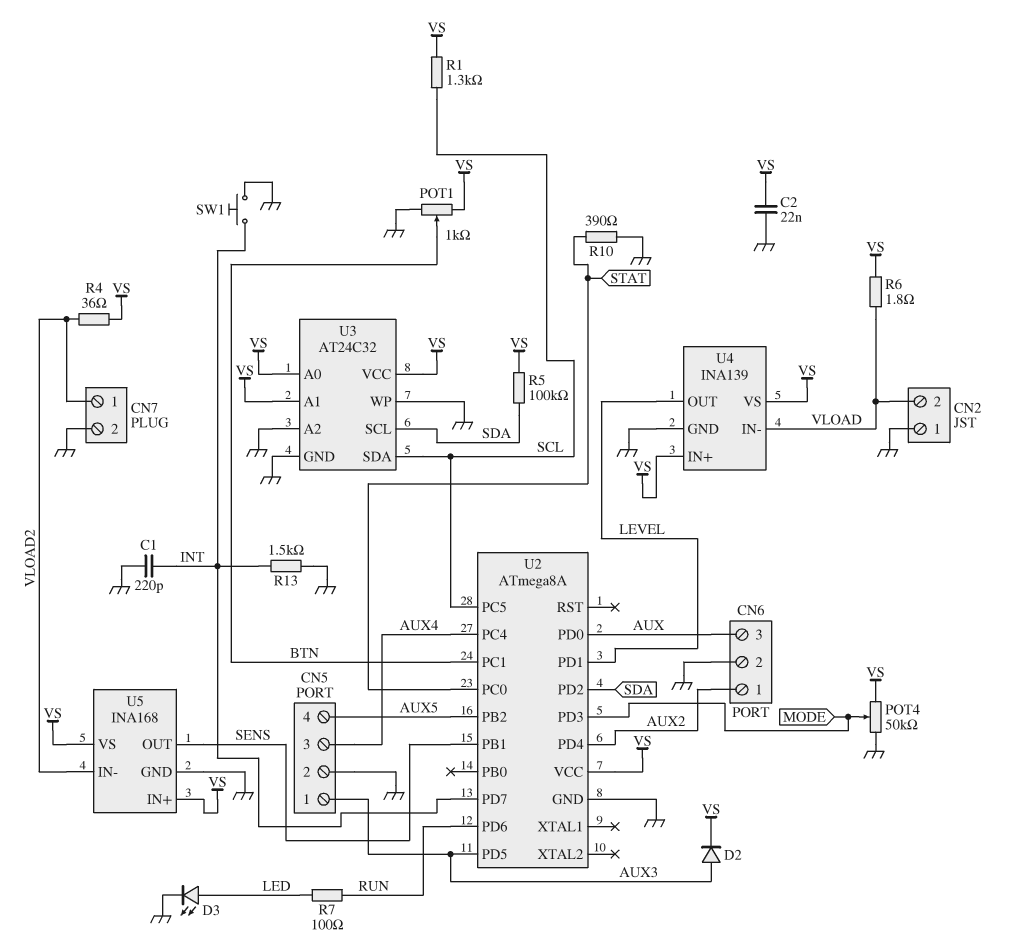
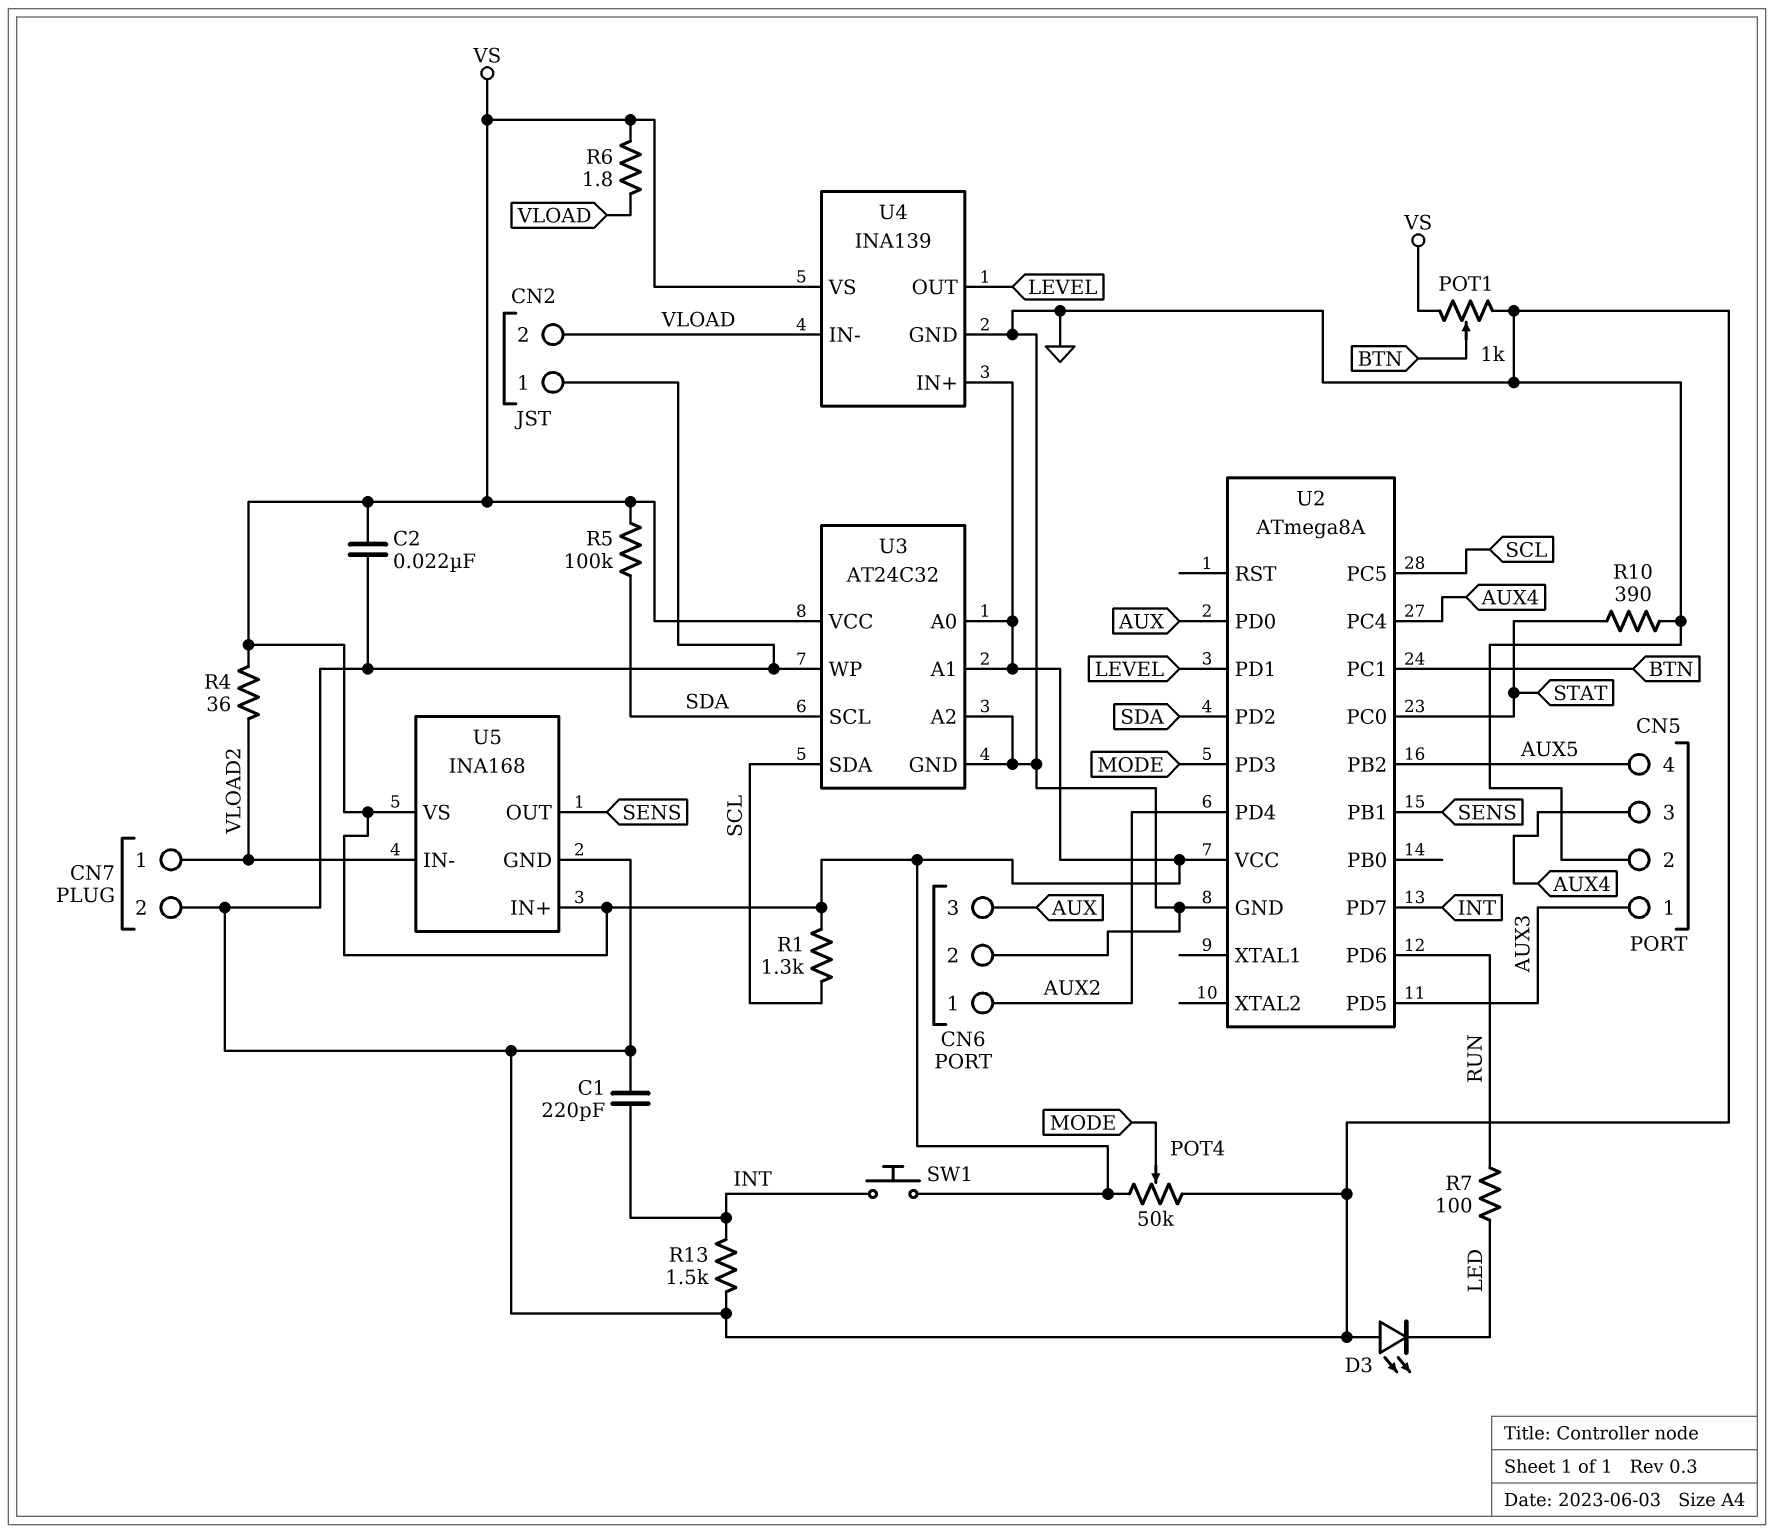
D2: diode (A AUX3, K VS) -> none
D3: LED (A LED, K GND) -> LED (A GND, K LED)
SW1: button (GND, INT) -> button (INT, VS)

